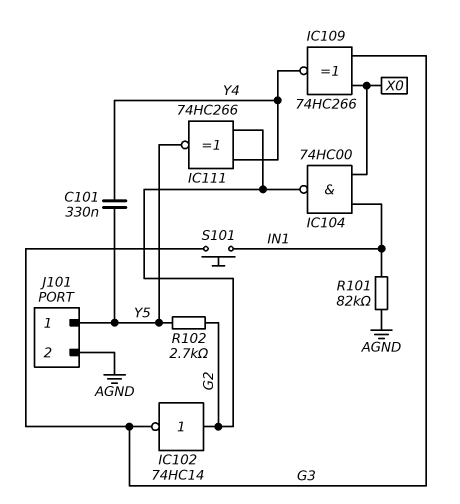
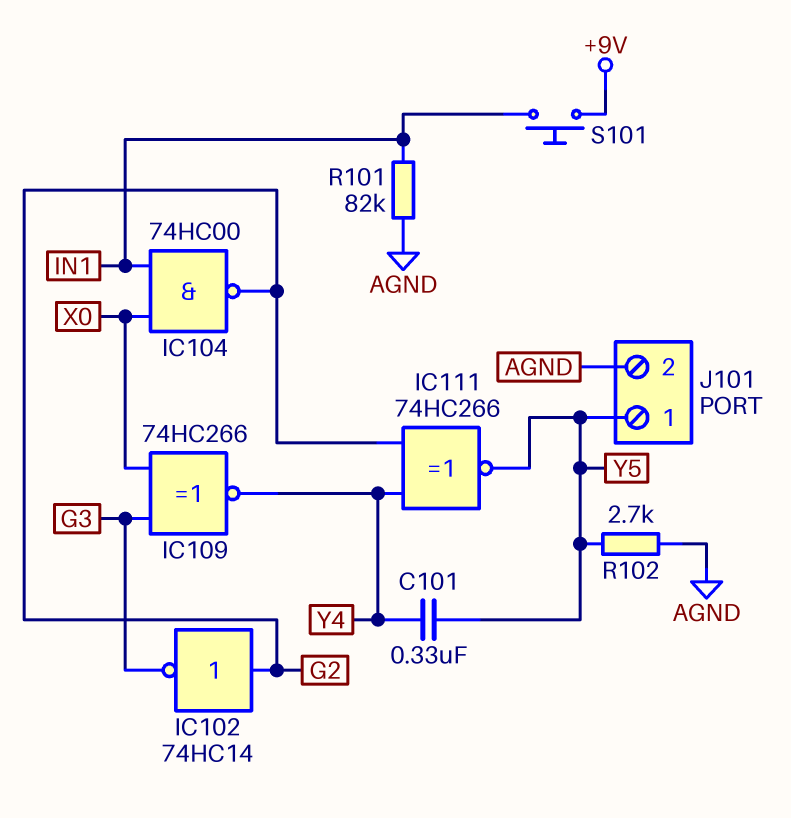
R102: 2.7k (G2, Y5) -> 2.7k (AGND, Y5)
S101: button (G3, IN1) -> button (+9V, IN1)

